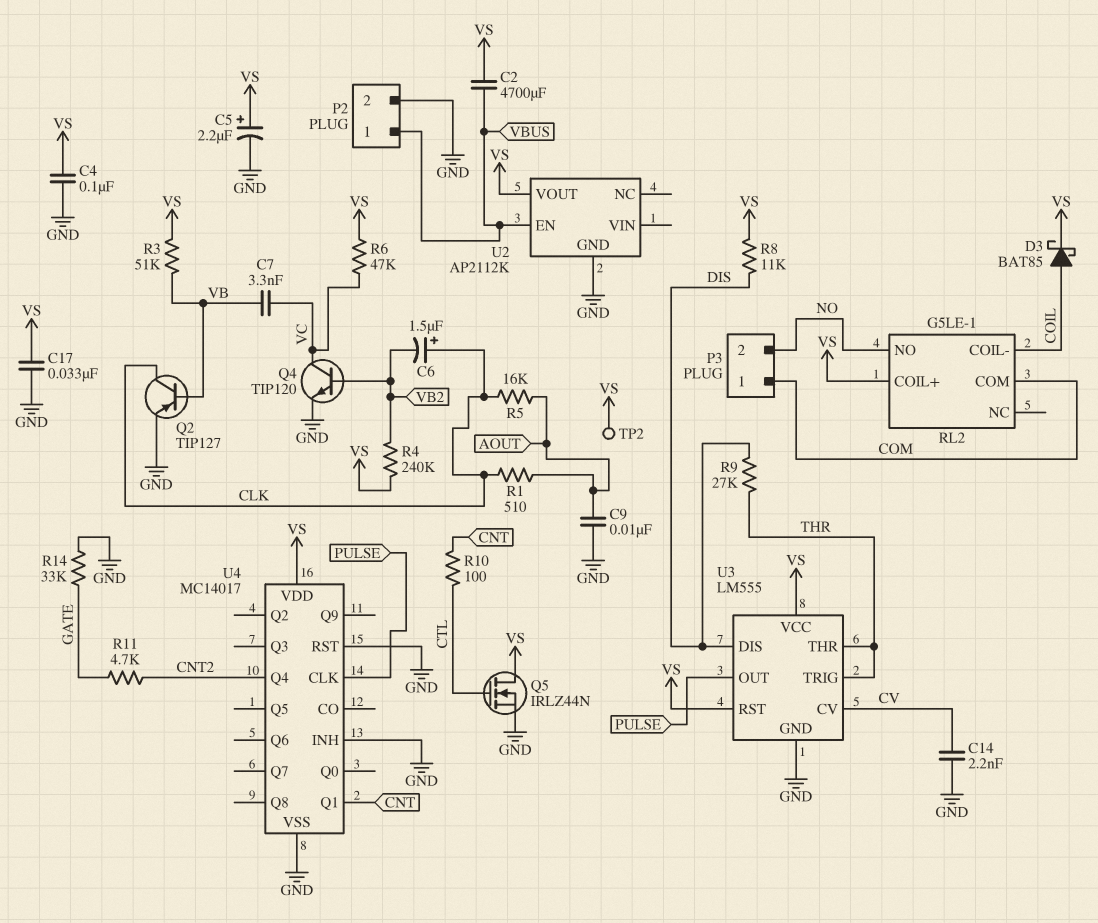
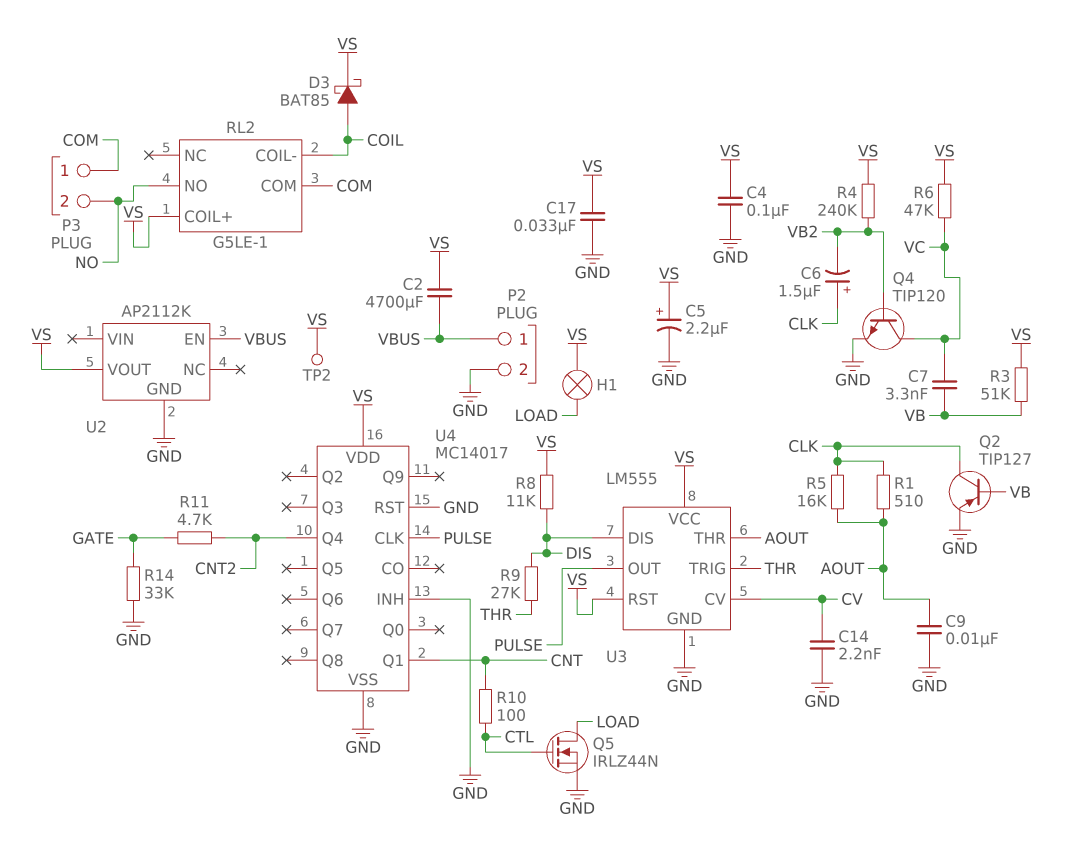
H1: none -> lamp (LOAD, VS)
Q5: NMOS IRLZ44N (G CTL, D VS, S GND) -> NMOS IRLZ44N (G CTL, D LOAD, S GND)
U3 pin THR: THR -> AOUT

